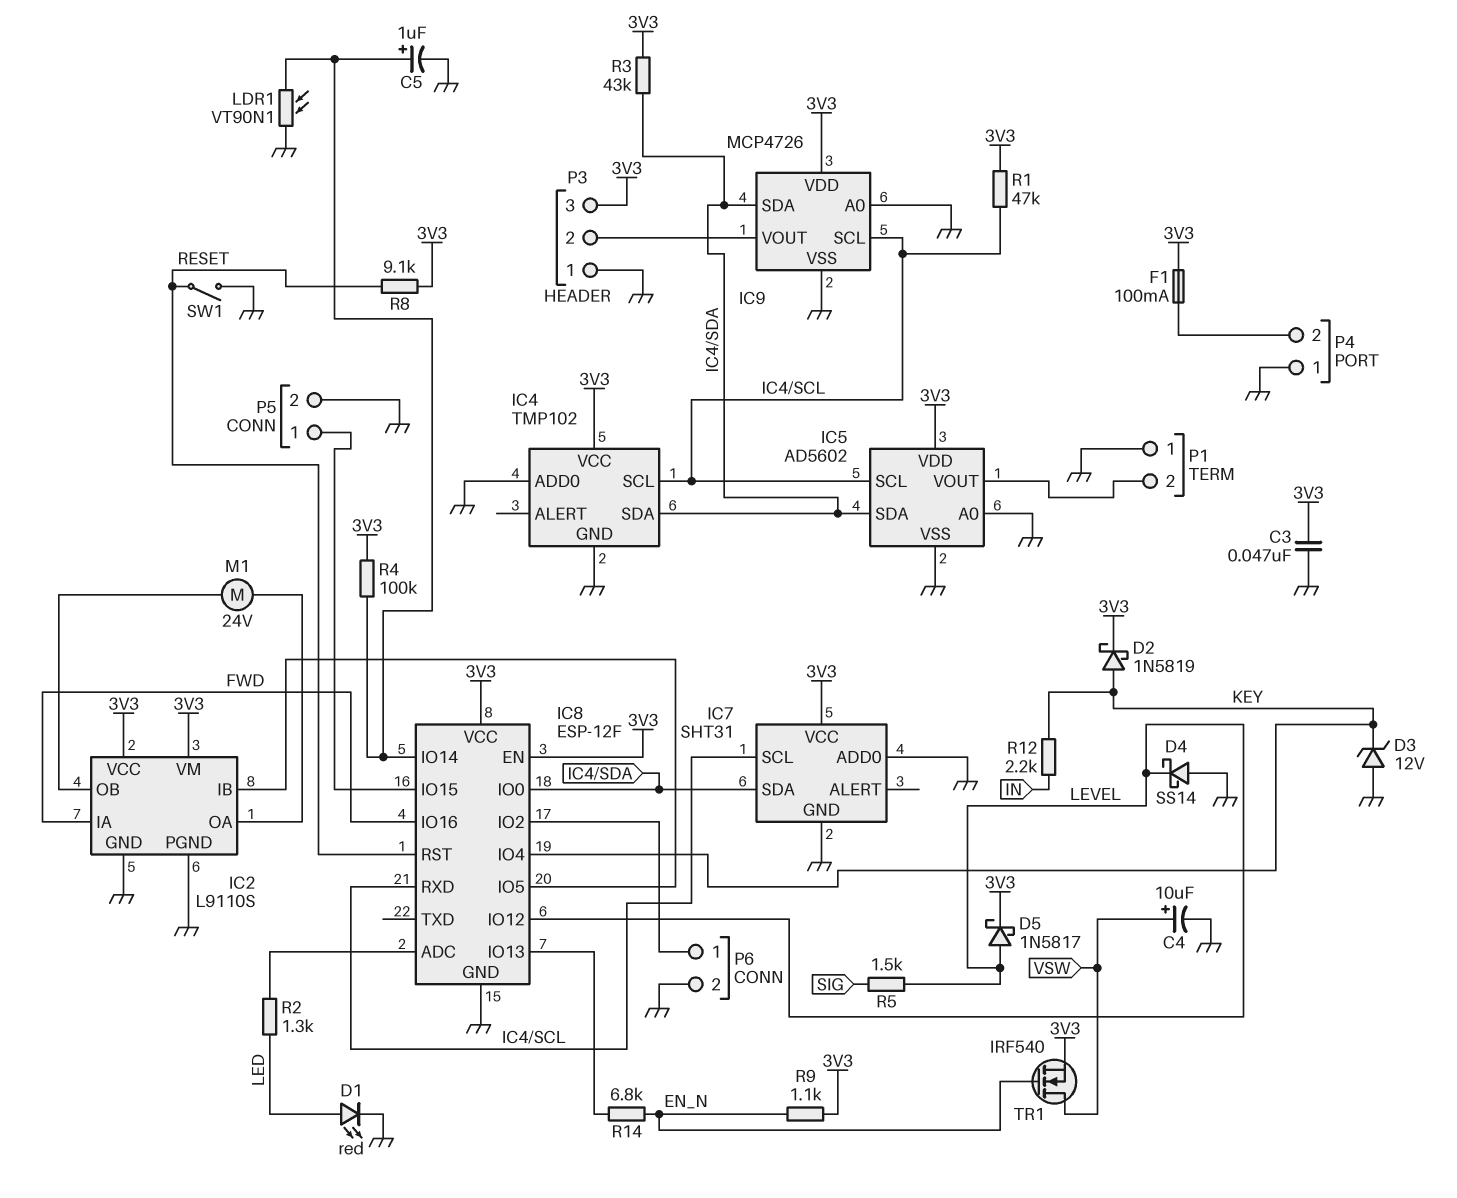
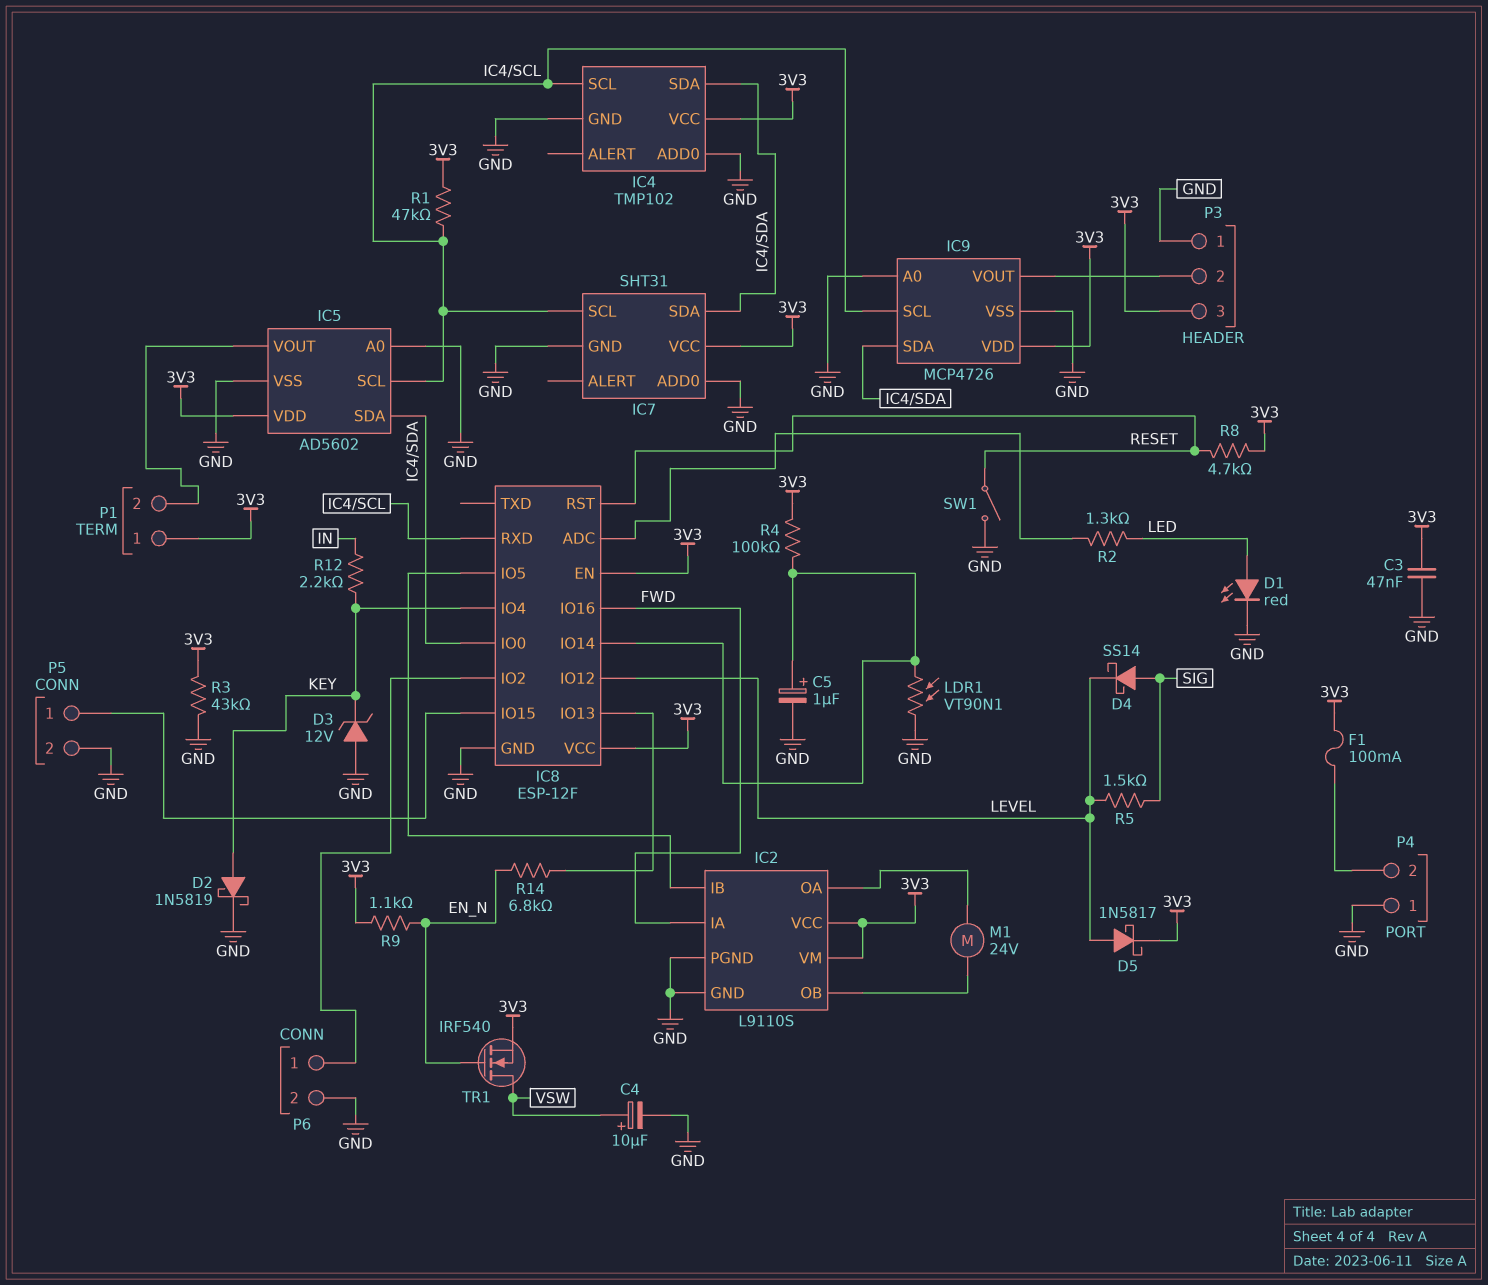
D2: schottky 1N5819 (A KEY, K 3V3) -> schottky 1N5819 (A KEY, K GND)
D4: schottky SS14 (A GND, K LEVEL) -> schottky SS14 (A SIG, K LEVEL)
P1 pin 1: GND -> 3V3
R3: 43k (3V3, IC4/SDA) -> 43k (3V3, GND)
R8: 9.1k (3V3, RESET) -> 4.7k (3V3, RESET)

